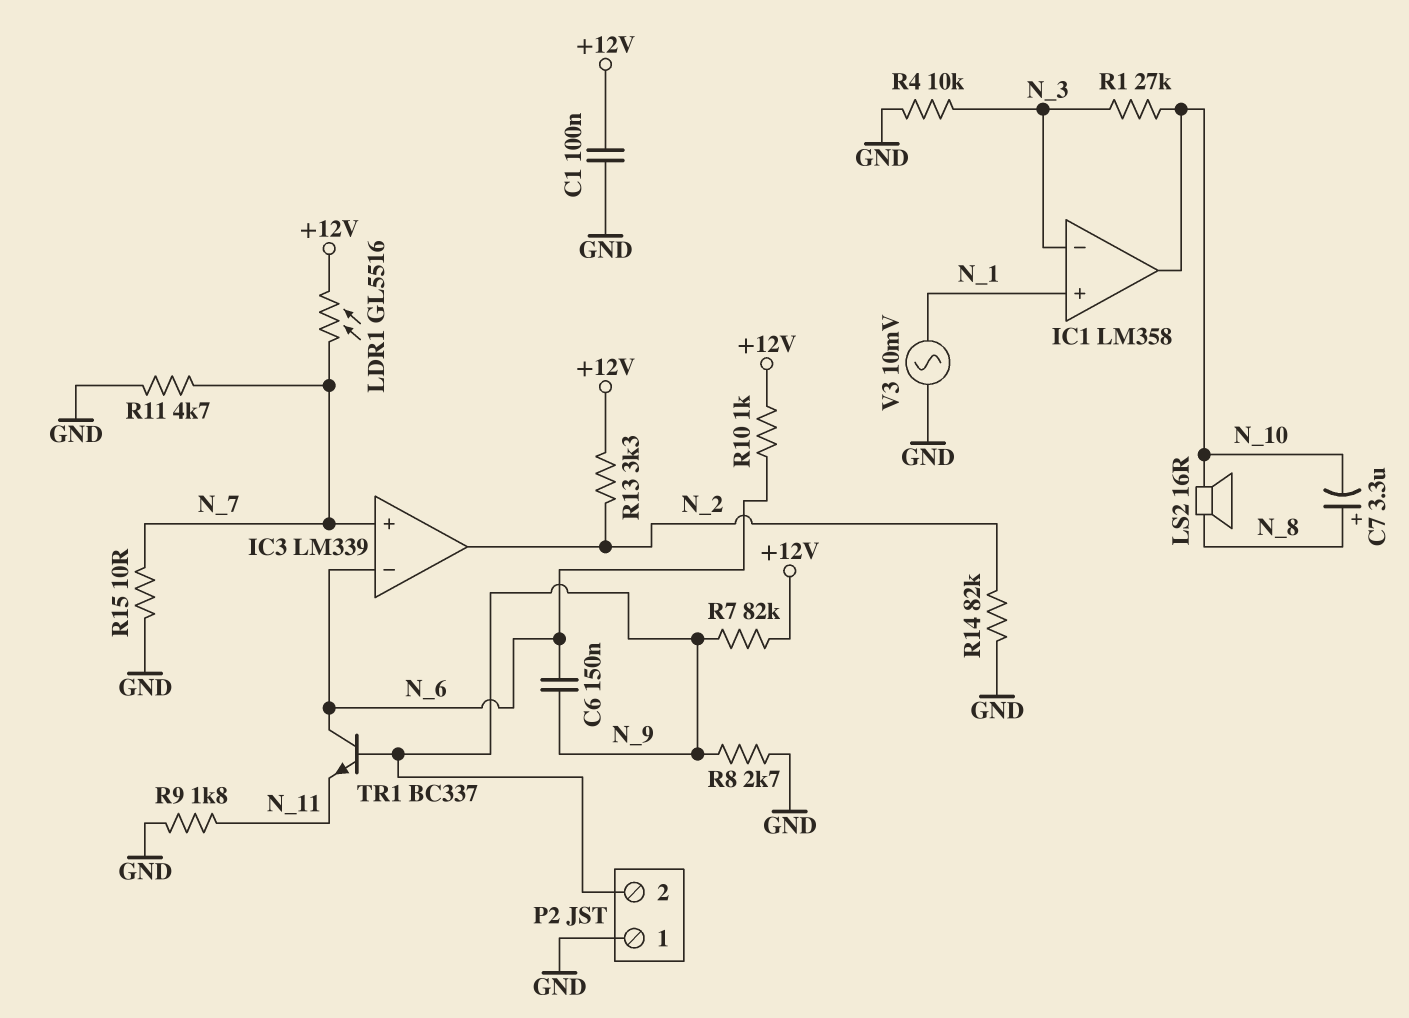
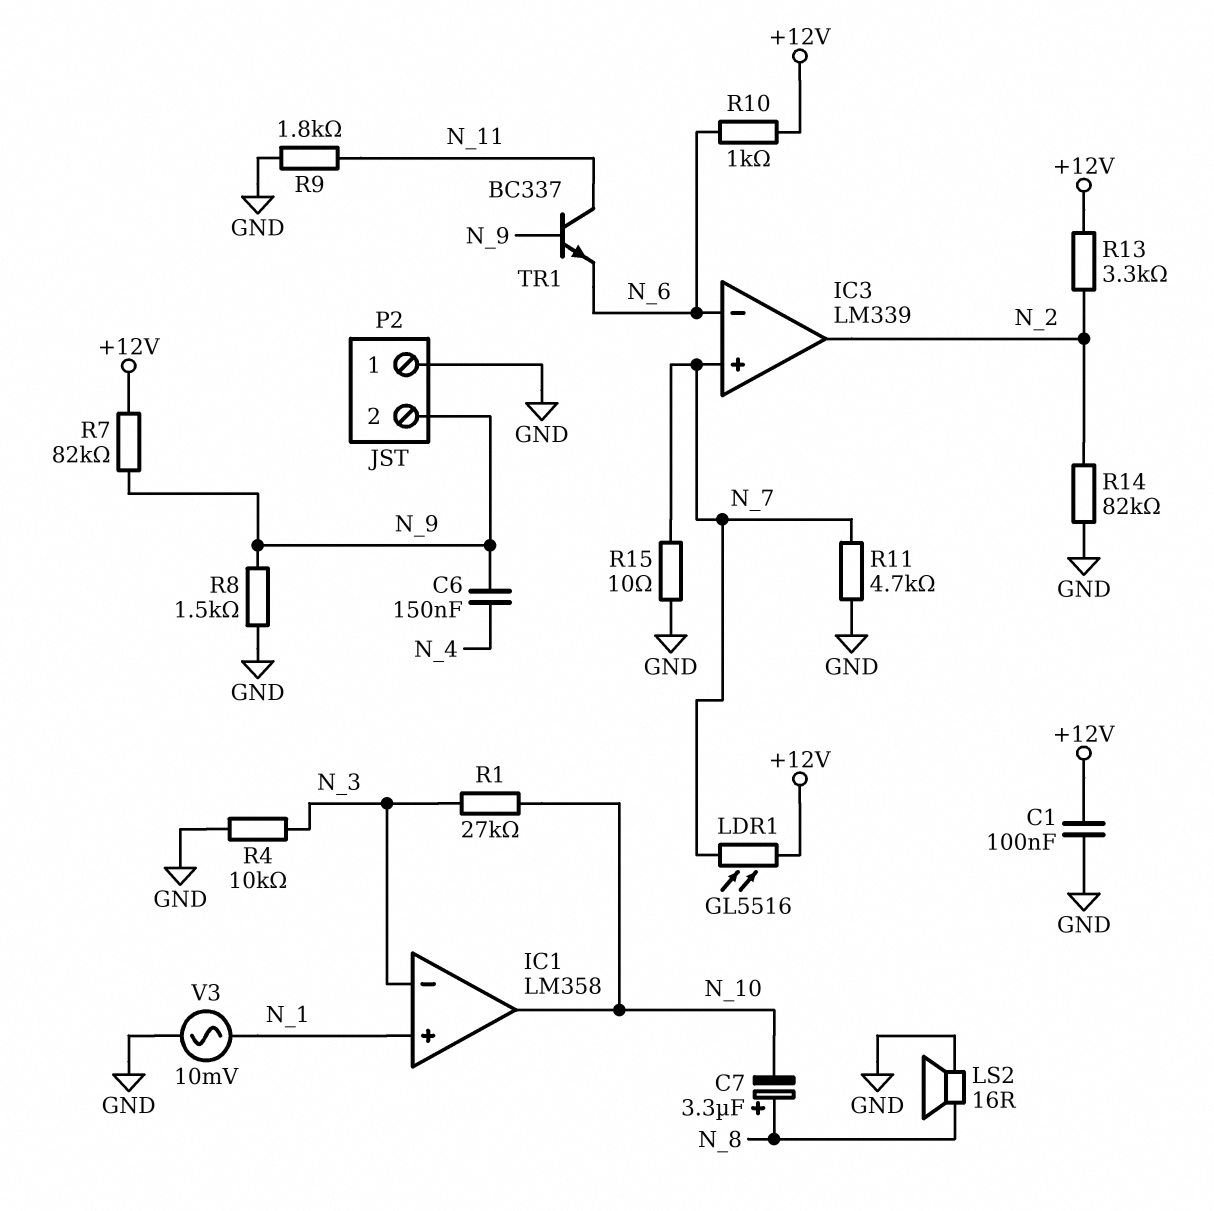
C6: 150nF (N_6, N_9) -> 150nF (N_4, N_9)
LS2: speaker 16R (N_8, N_10) -> speaker 16R (GND, N_8)
R8: 2.7k (GND, N_9) -> 1.5k (GND, N_9)
TR1: NPN BC337 (B N_9, C N_6, E N_11) -> NPN BC337 (B N_9, C N_11, E N_6)

